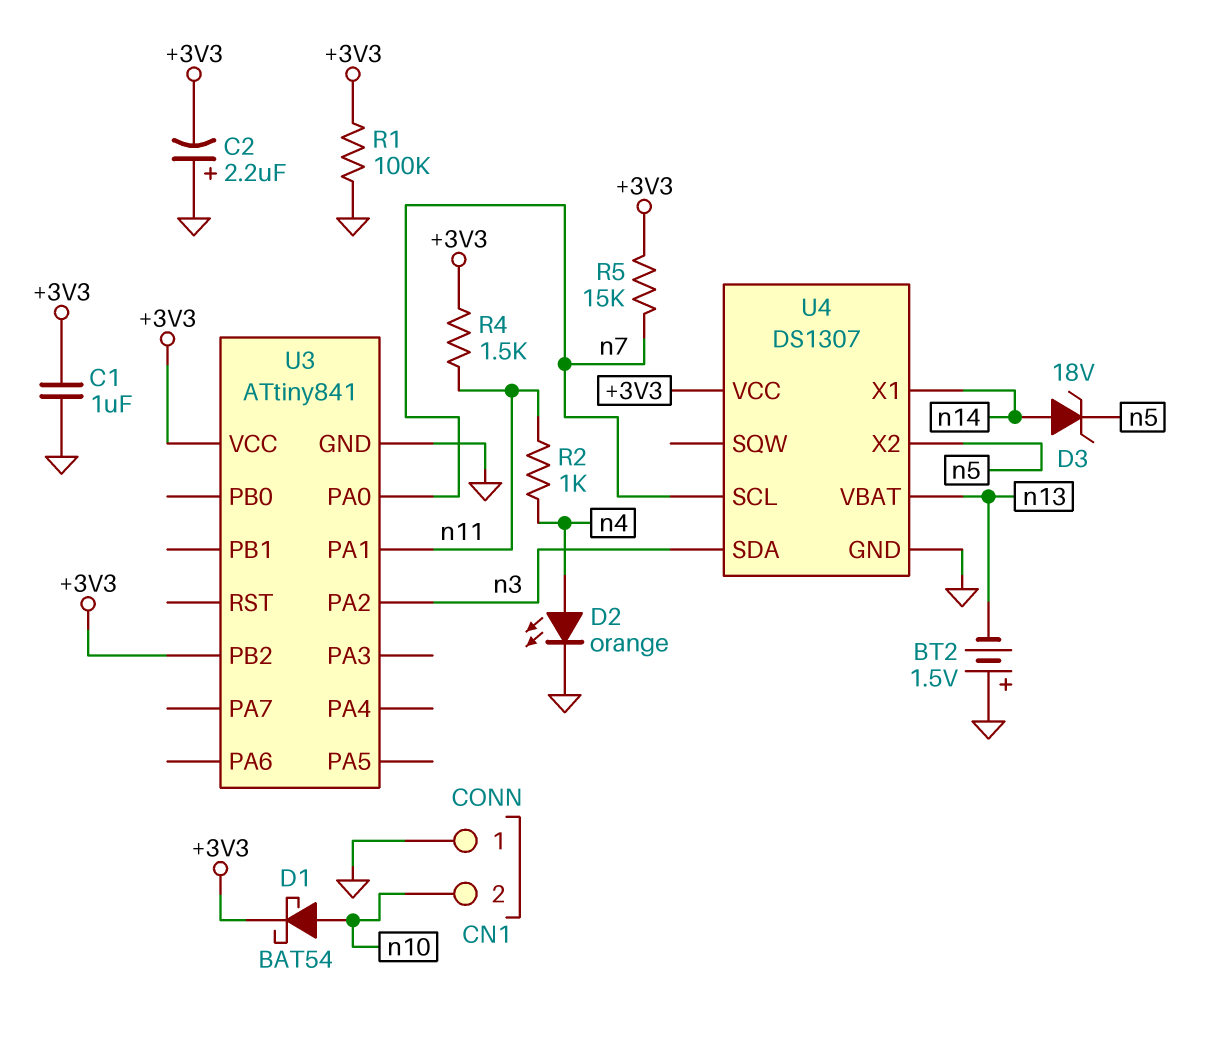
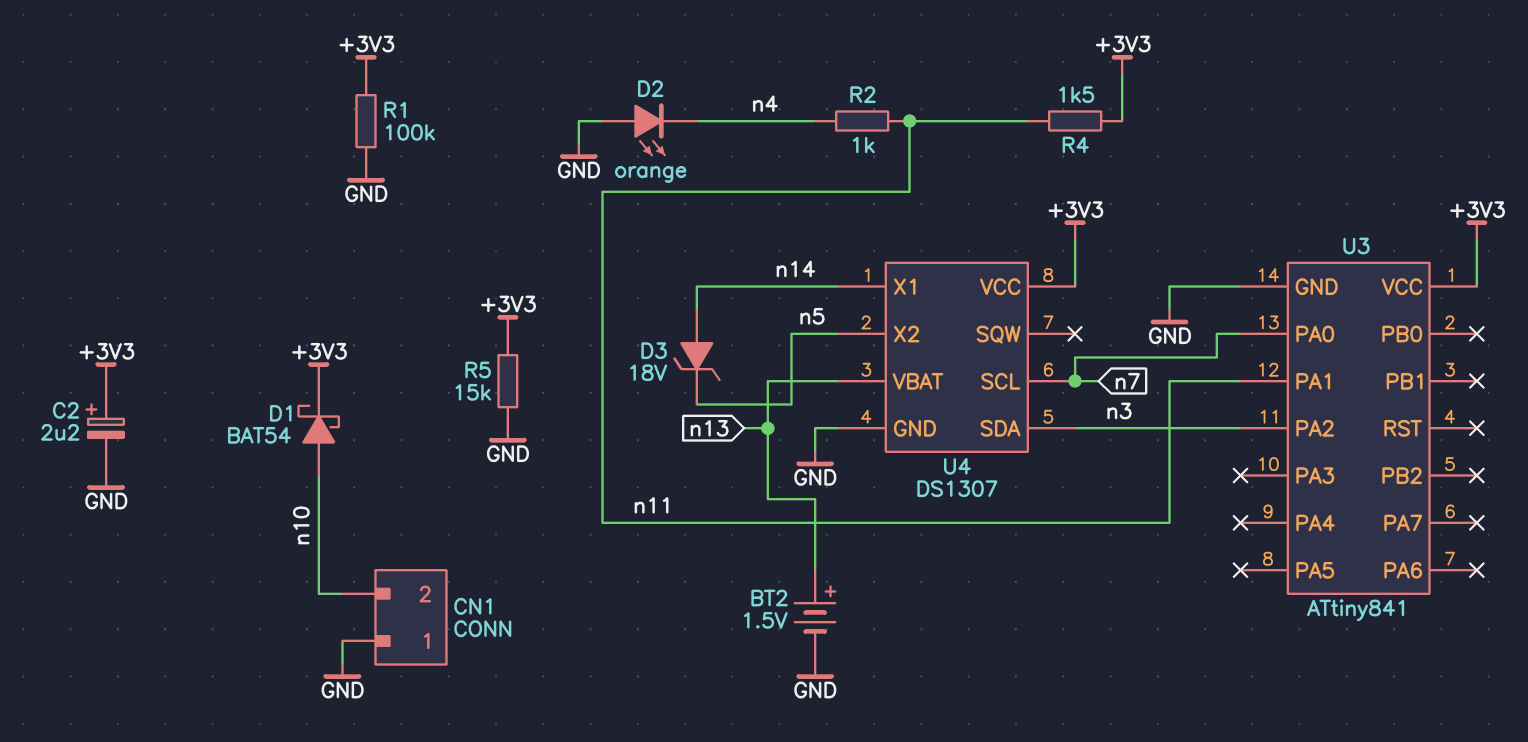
BT2: 1.5V (plus GND, minus n13) -> 1.5V (plus n13, minus GND)
C1: 1uF (+3V3, GND) -> none
C2: 2.2uF (plus GND, minus +3V3) -> 2.2uF (plus +3V3, minus GND)
D2: LED orange (A n4, K GND) -> LED orange (A GND, K n4)
R5: 15k (+3V3, n7) -> 15k (+3V3, GND)
U3 pin PB2: +3V3 -> none

